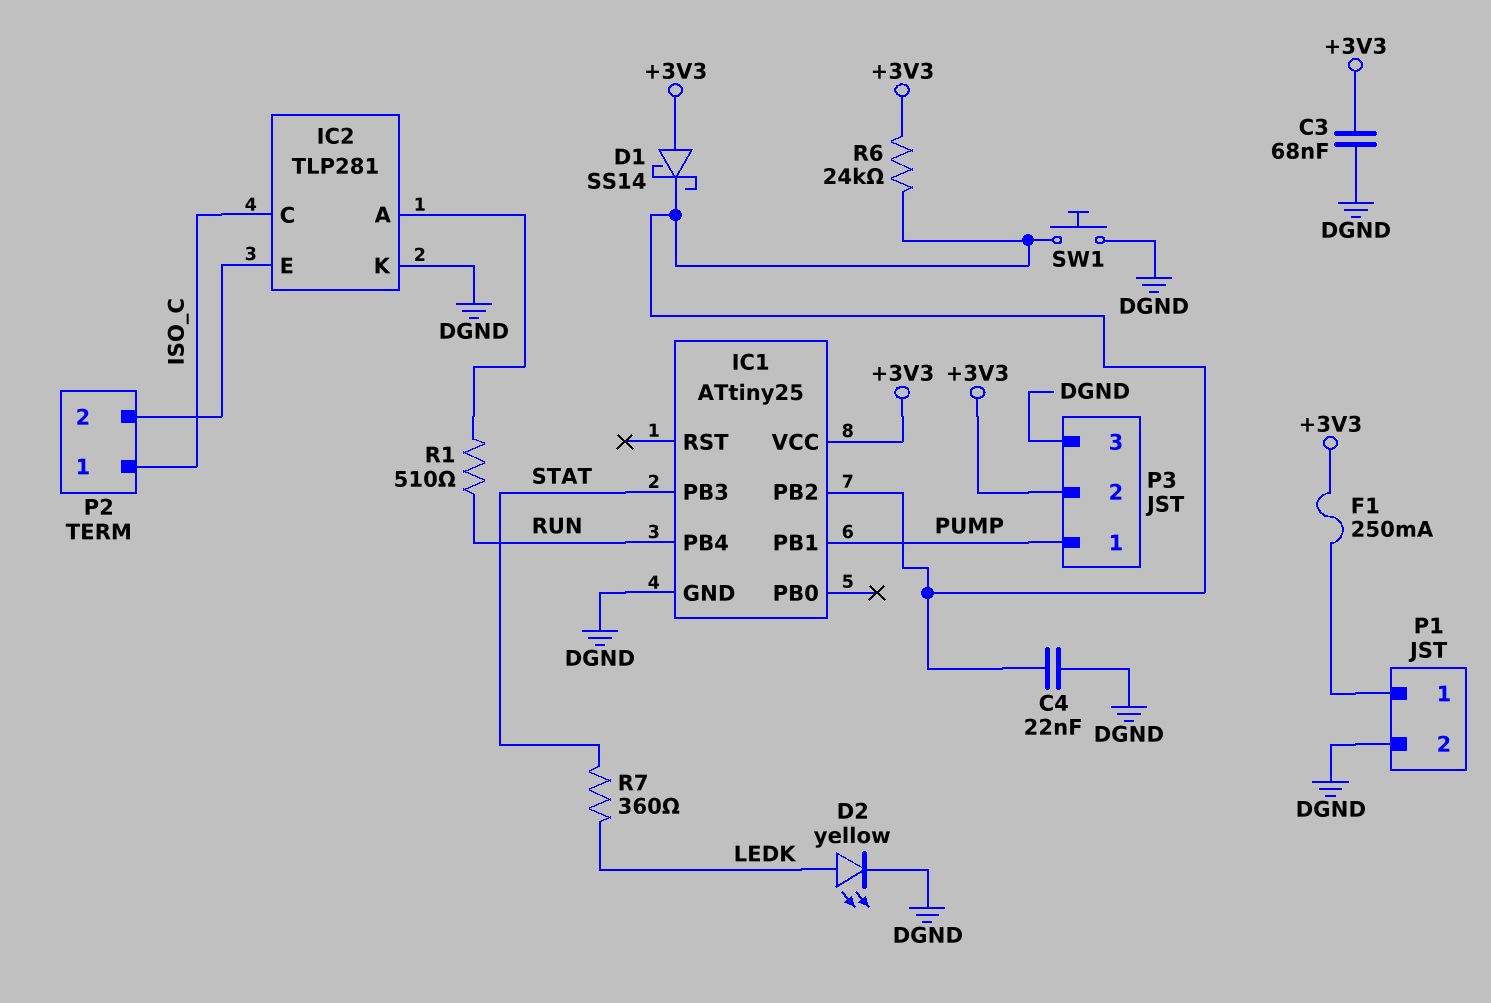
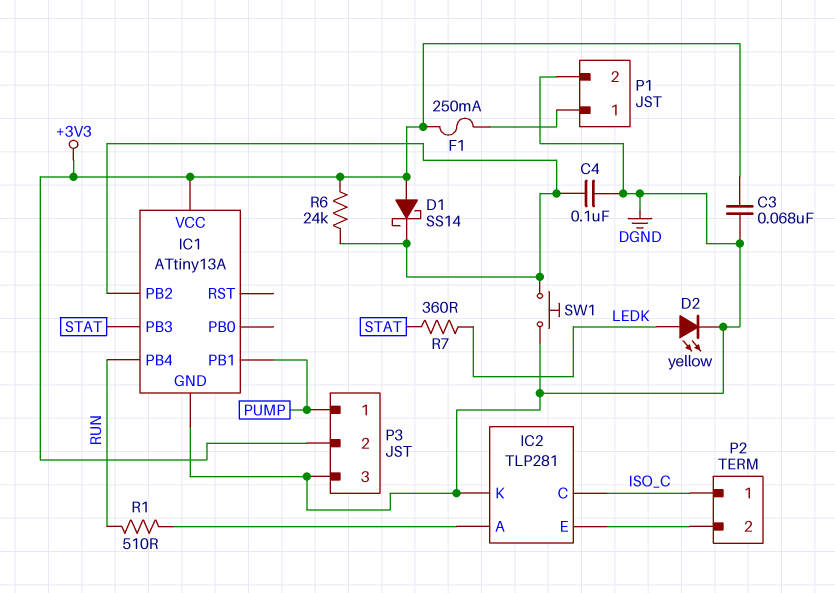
C4: 22nF (DGND, IC1/PB2) -> 100nF (DGND, IC1/PB2)
IC1: ATtiny25 -> ATtiny13A

